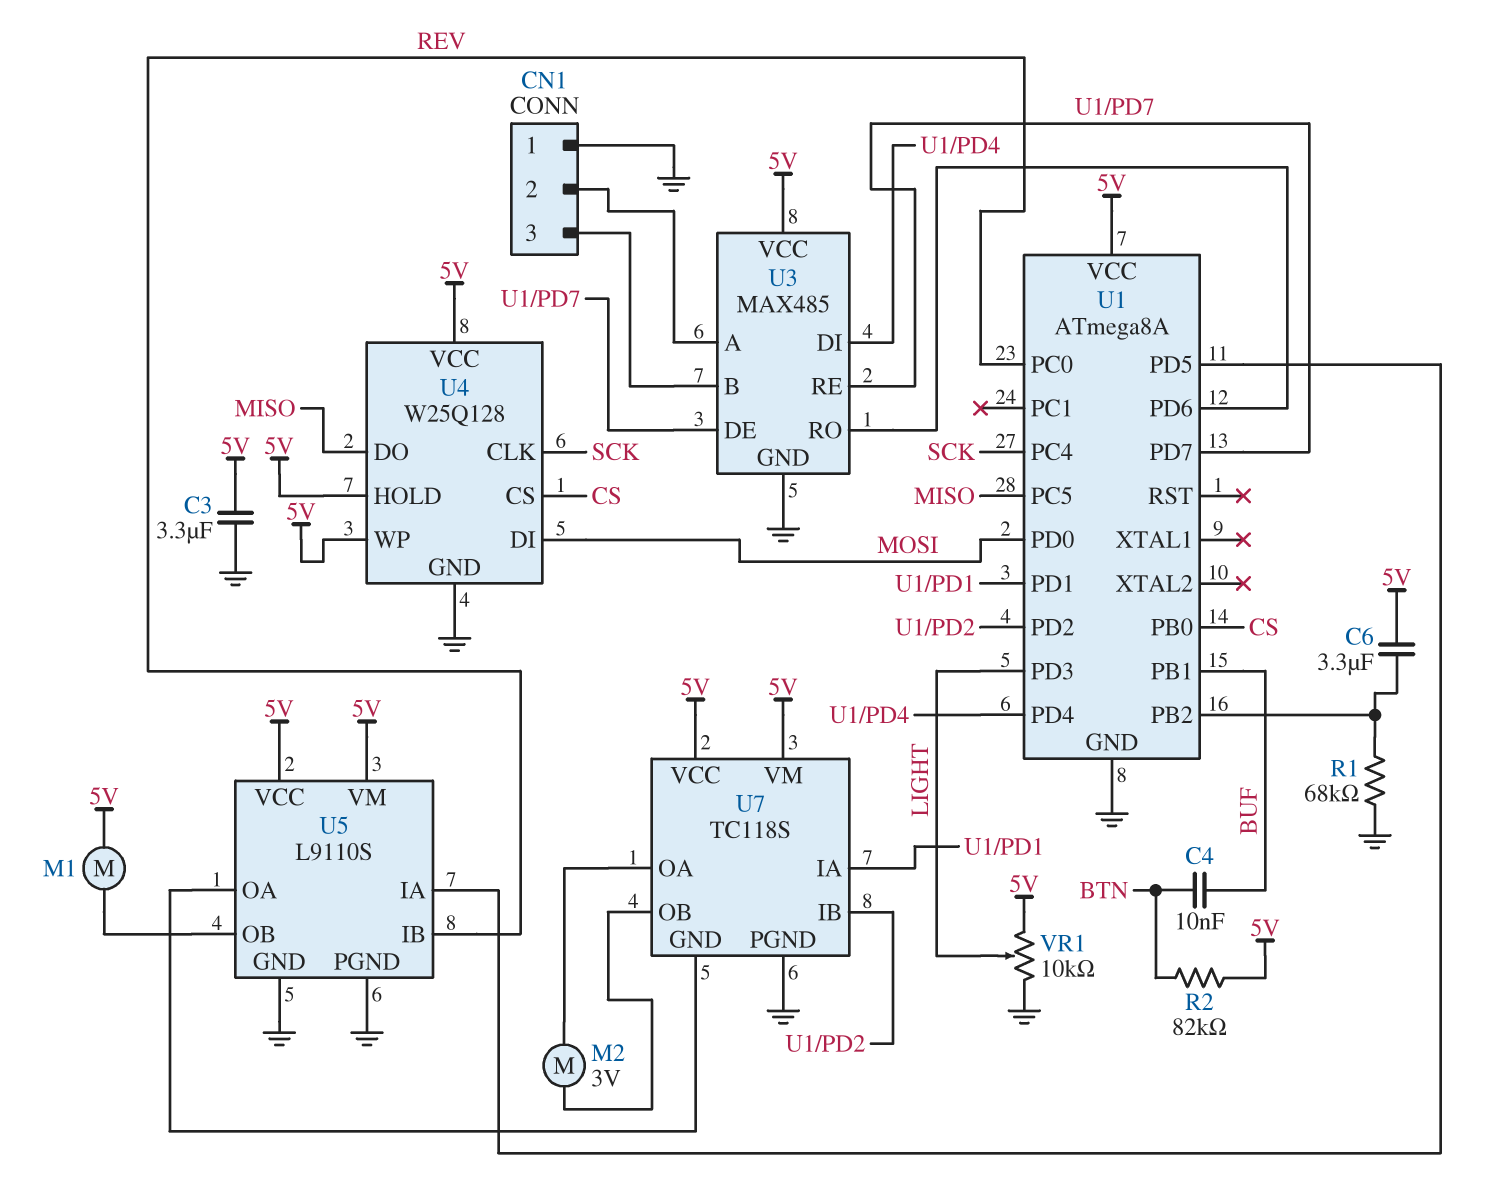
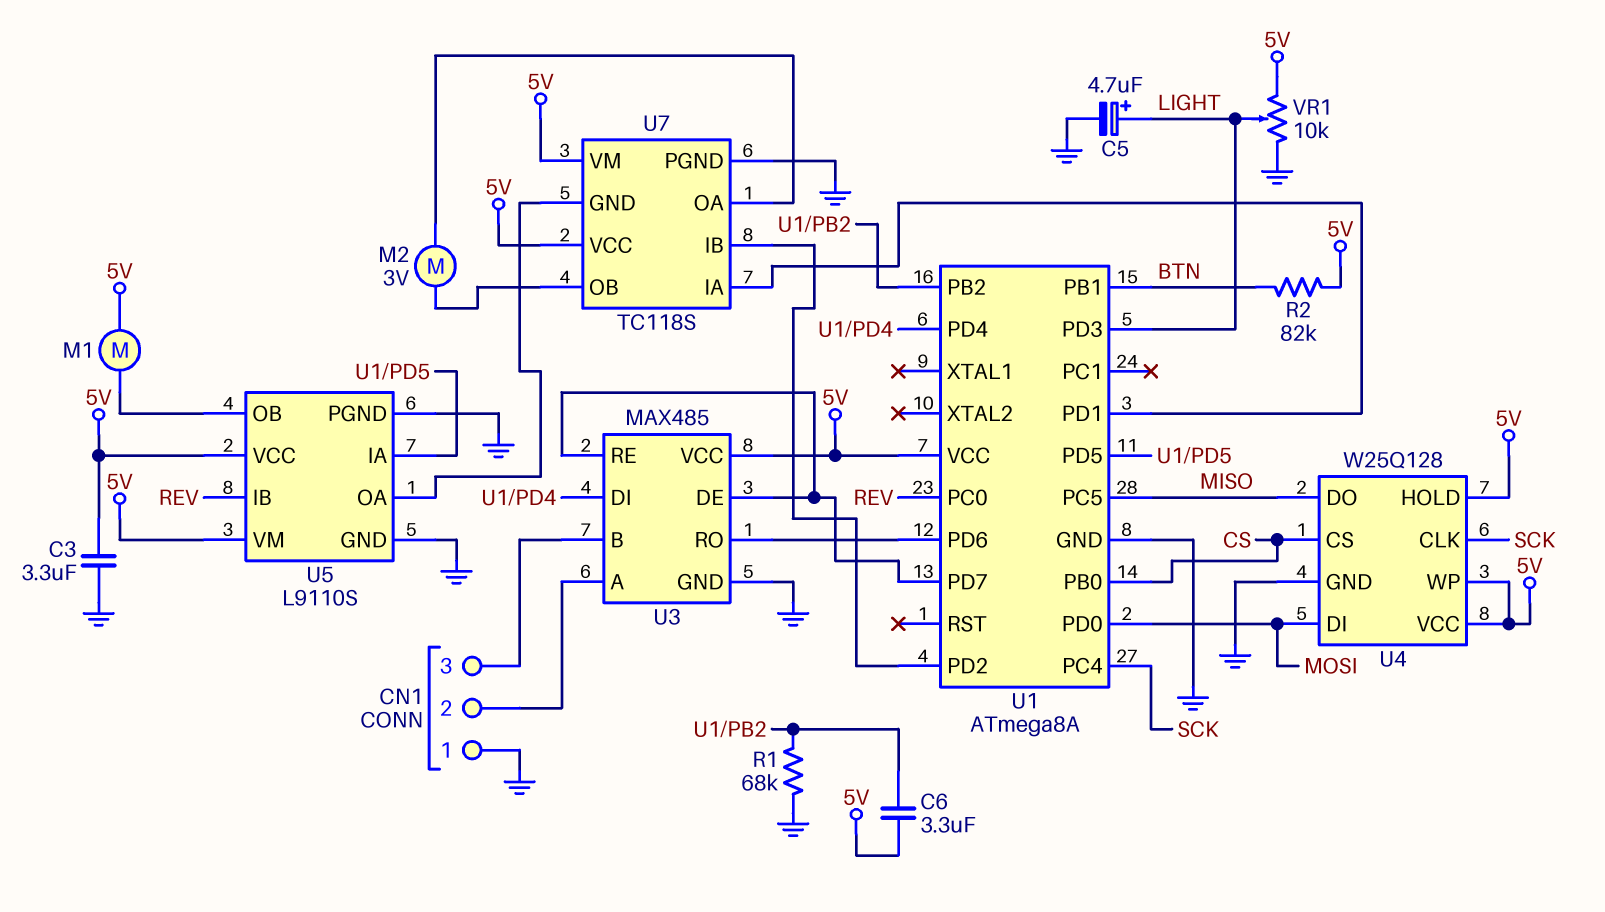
C4: 10nF (BTN, BUF) -> none
C5: none -> 4.7uF (plus LIGHT, minus GND)
U1 pin PB1: BUF -> BTN

